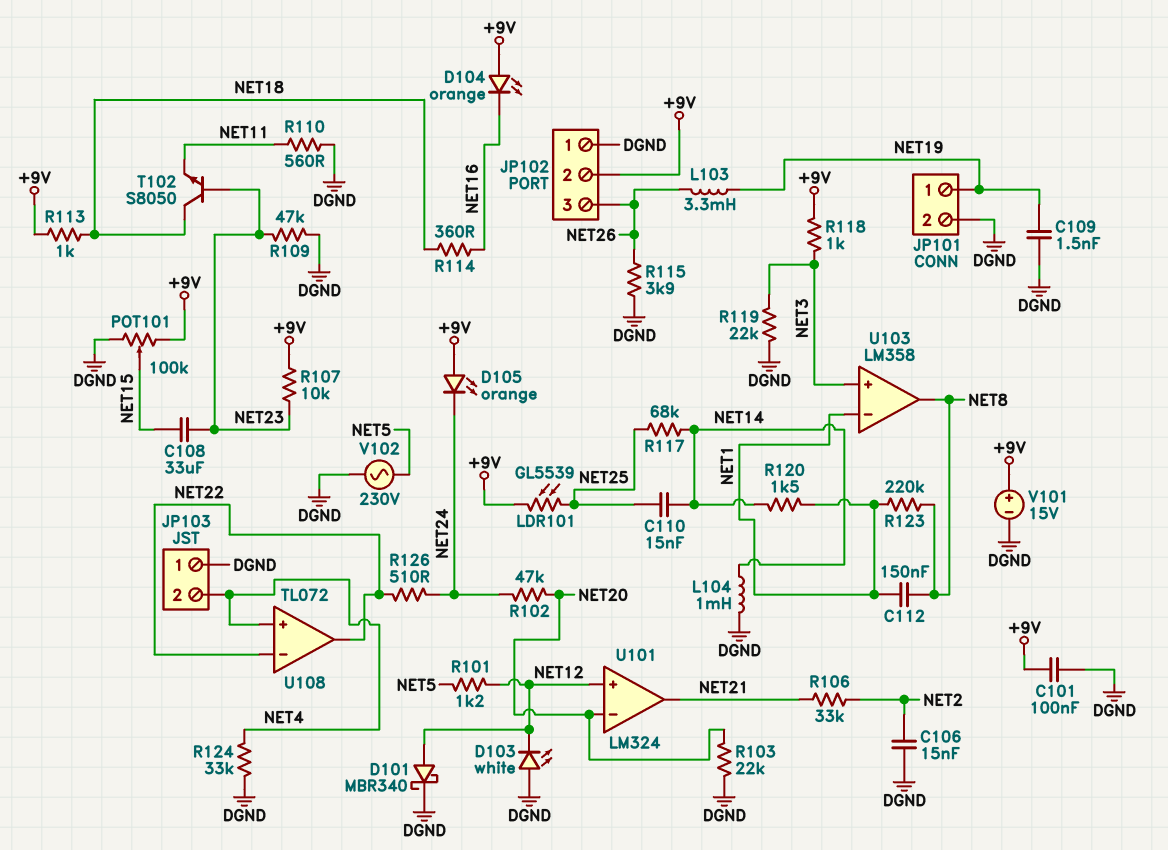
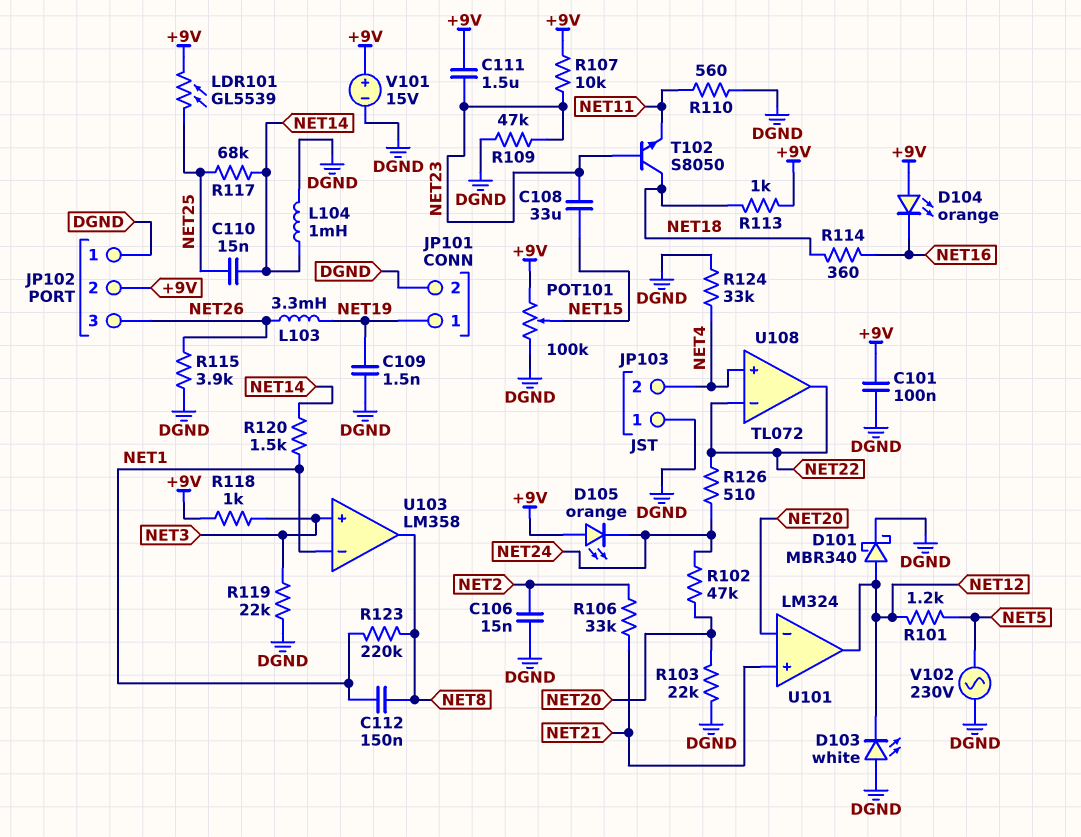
C111: none -> 1.5uF (+9V, NET23)
U101 pin in+: NET12 -> NET21
U101 pin out: NET21 -> NET12

